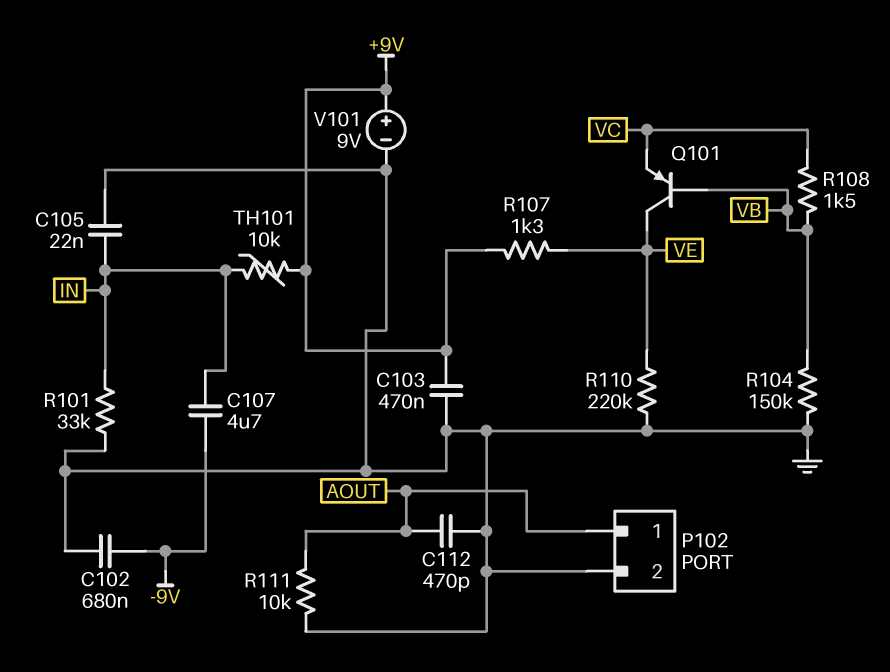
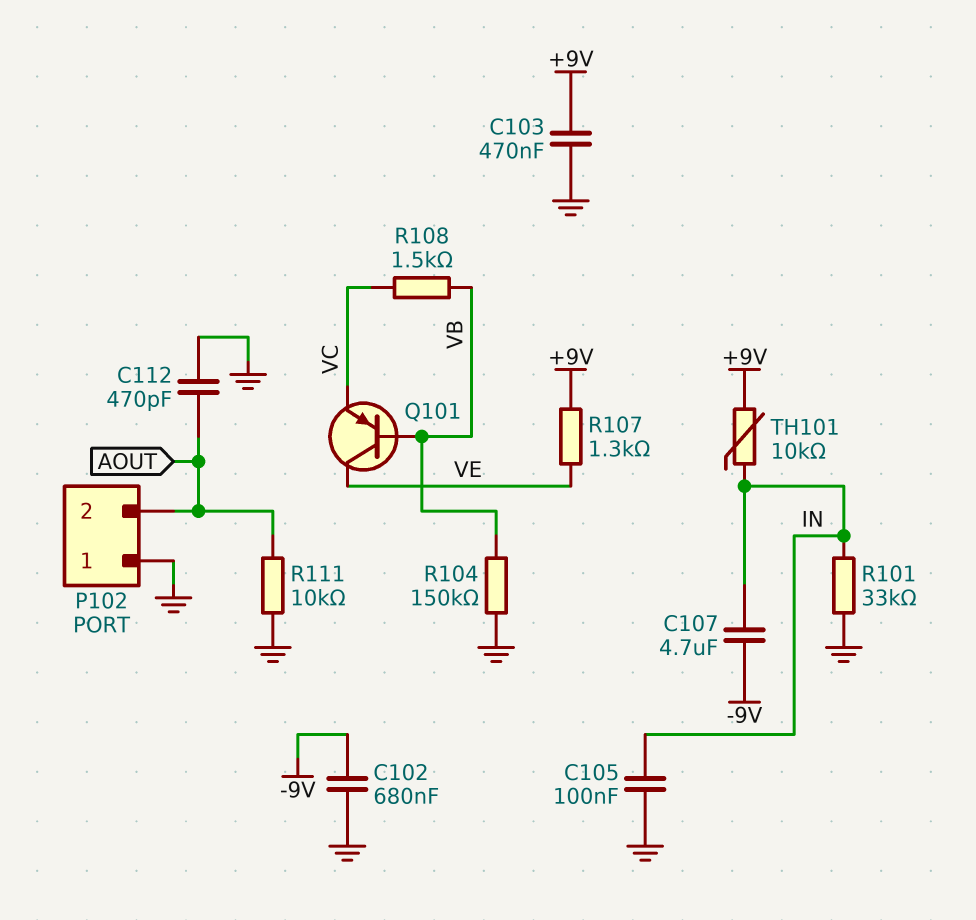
C105: 22nF (GND, IN) -> 100nF (GND, IN)
P102 pin 1: AOUT -> GND
P102 pin 2: GND -> AOUT
R110: 220k (GND, VE) -> none
V101: 9V (plus +9V, minus GND) -> none

